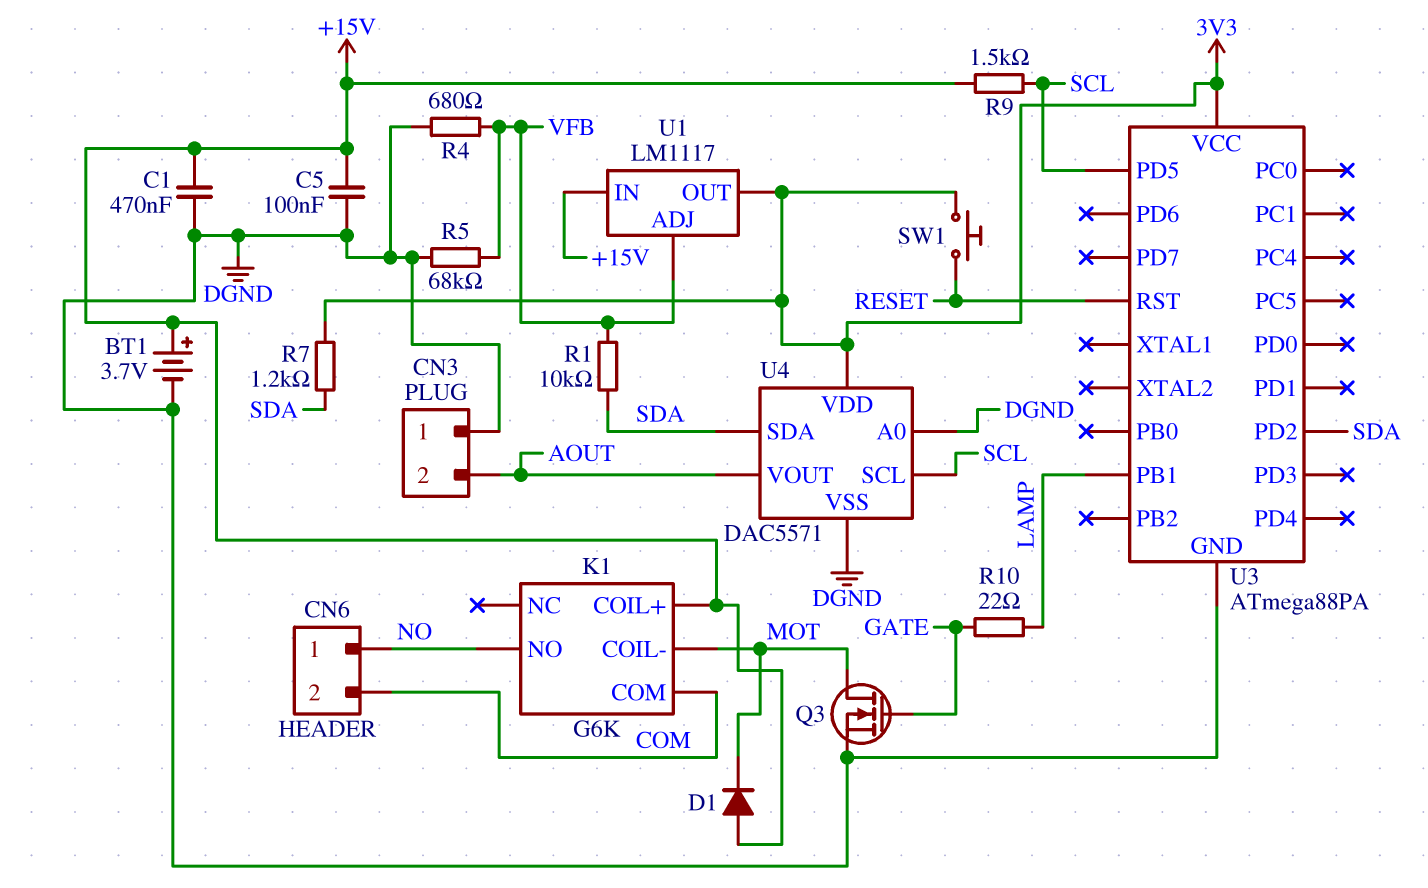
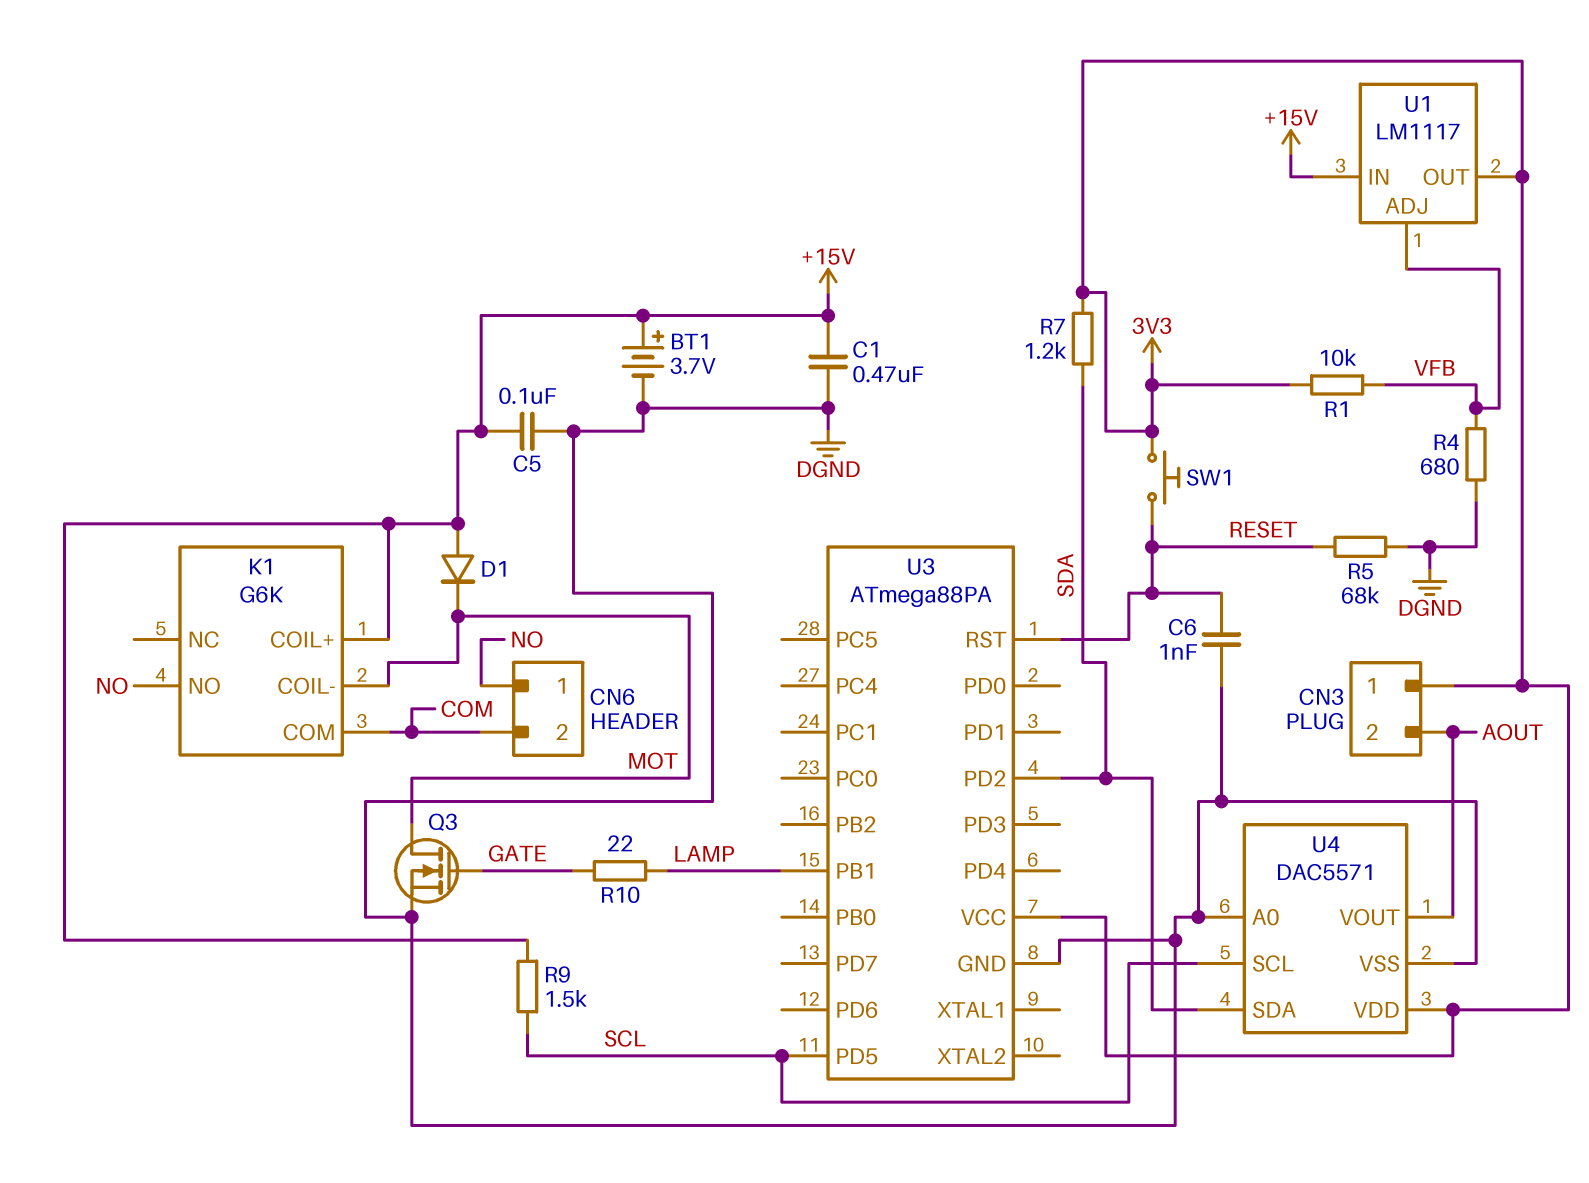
C6: none -> 1nF (DGND, RESET)
CN3 pin 1: DGND -> 3V3
R1: 10k (SDA, VFB) -> 10k (3V3, VFB)
R5: 68k (DGND, VFB) -> 68k (DGND, RESET)

